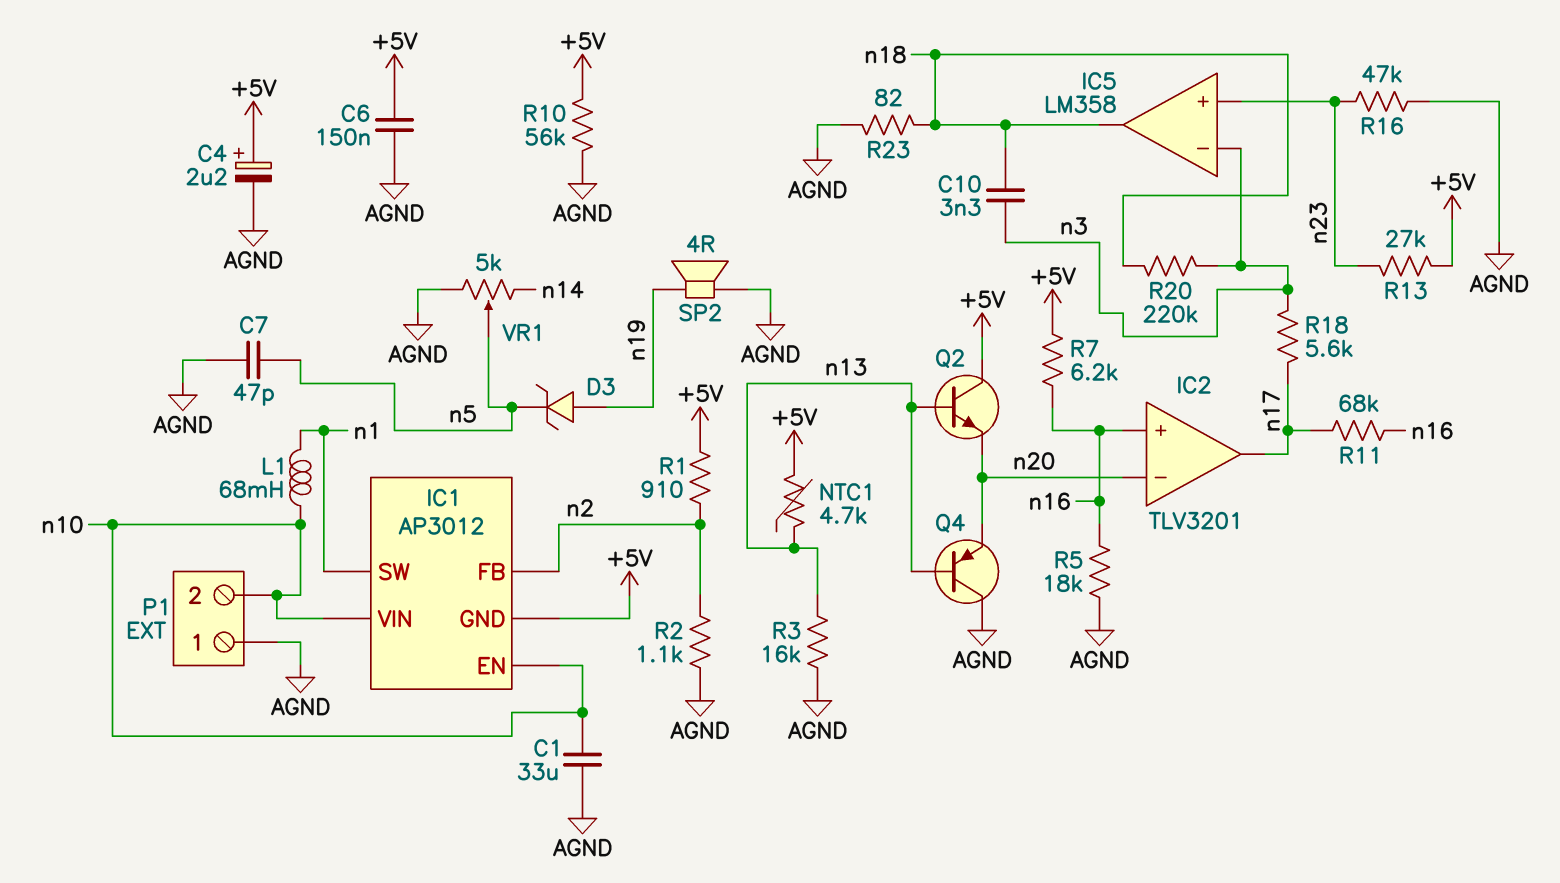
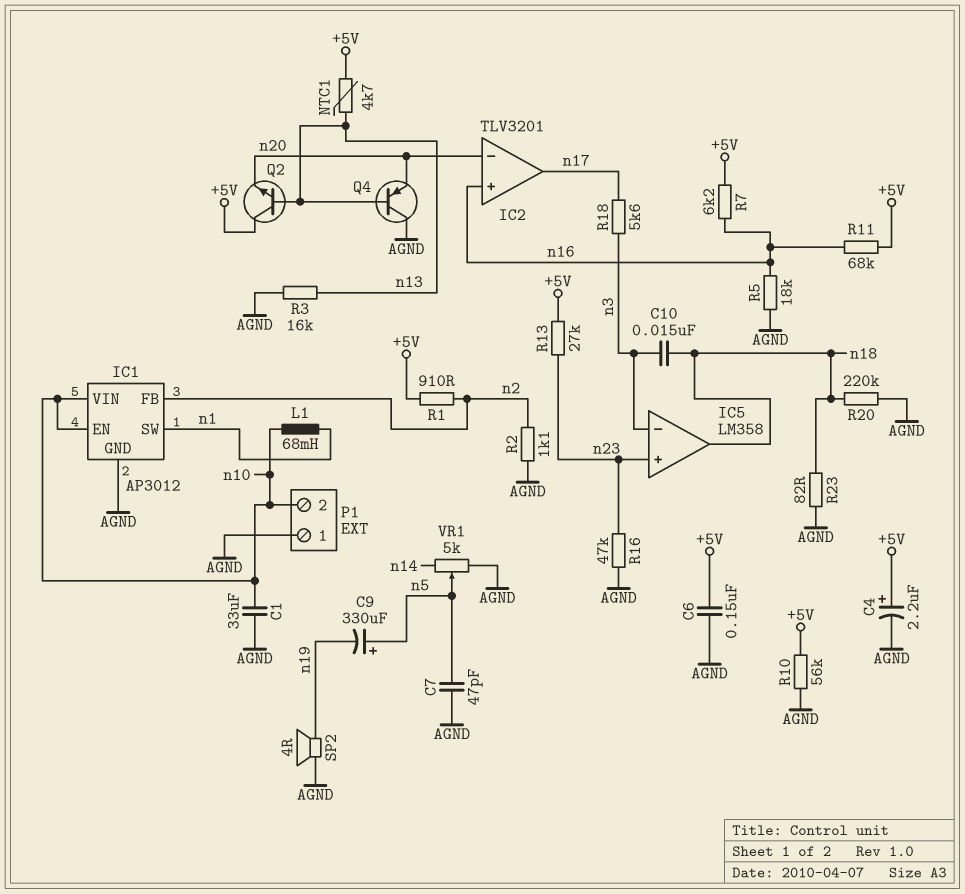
C9: none -> 330uF (plus n5, minus n19)
C10: 3.3nF (n3, n18) -> 15nF (n3, n18)
D3: zener (A n19, K n5) -> none
IC1 pin GND: +5V -> AGND
R11: 68k (n16, n17) -> 68k (+5V, n16)
R20: 220k (n3, n18) -> 220k (AGND, n18)

